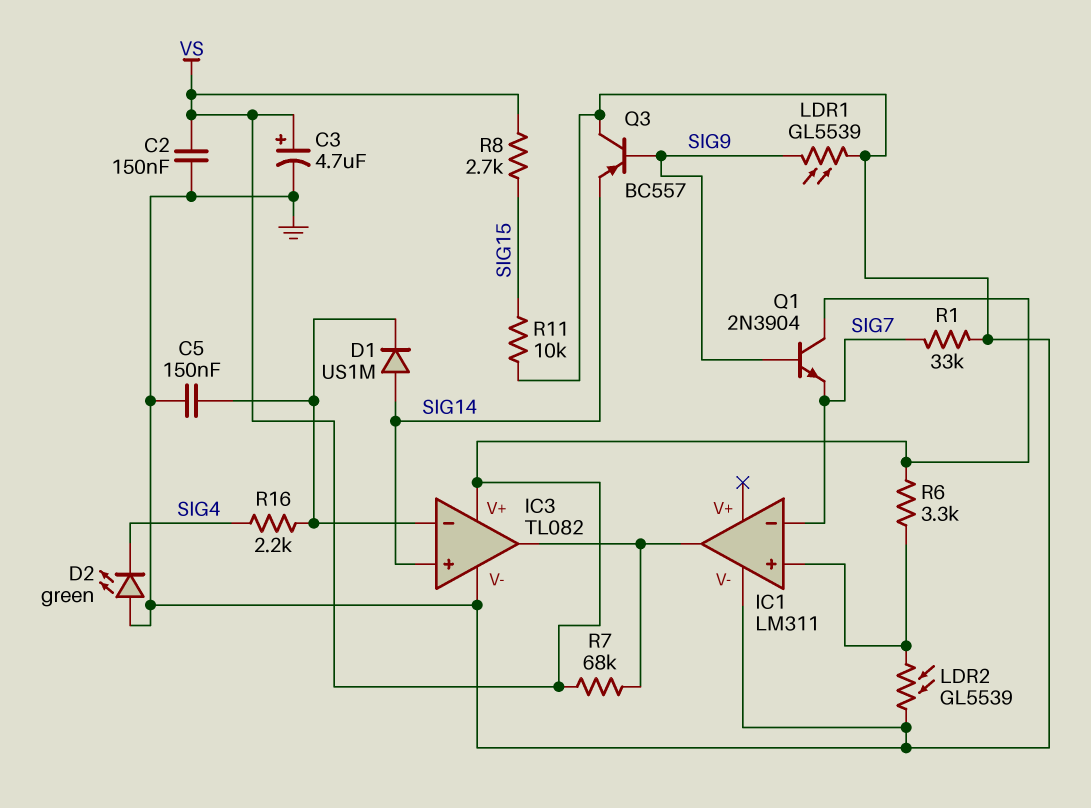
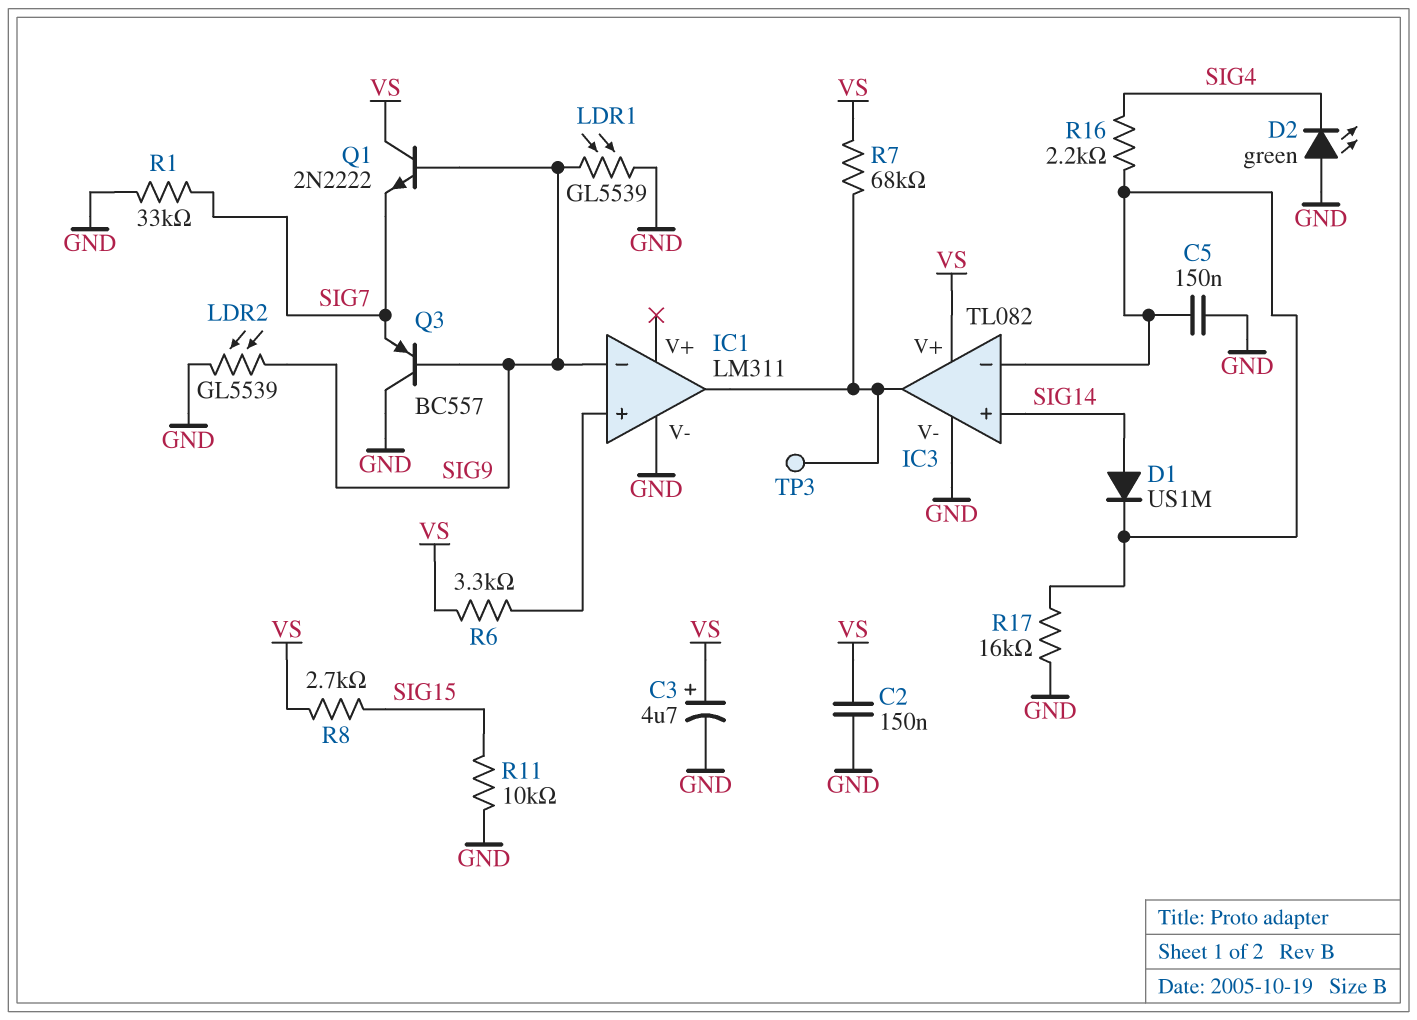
IC1 pin in-: SIG7 -> SIG9
LDR2: GL5539 (GND, IC1/in+) -> GL5539 (GND, SIG9)
Q1: NPN 2N3904 (B SIG9, C VS, E SIG7) -> NPN 2N2222 (B SIG9, C VS, E SIG7)
Q3: PNP BC557 (B SIG9, C GND, E SIG14) -> PNP BC557 (B SIG9, C GND, E SIG7)
R17: none -> 16k (GND, IC3/in-)
TP3: none -> test point (IC1/out)

